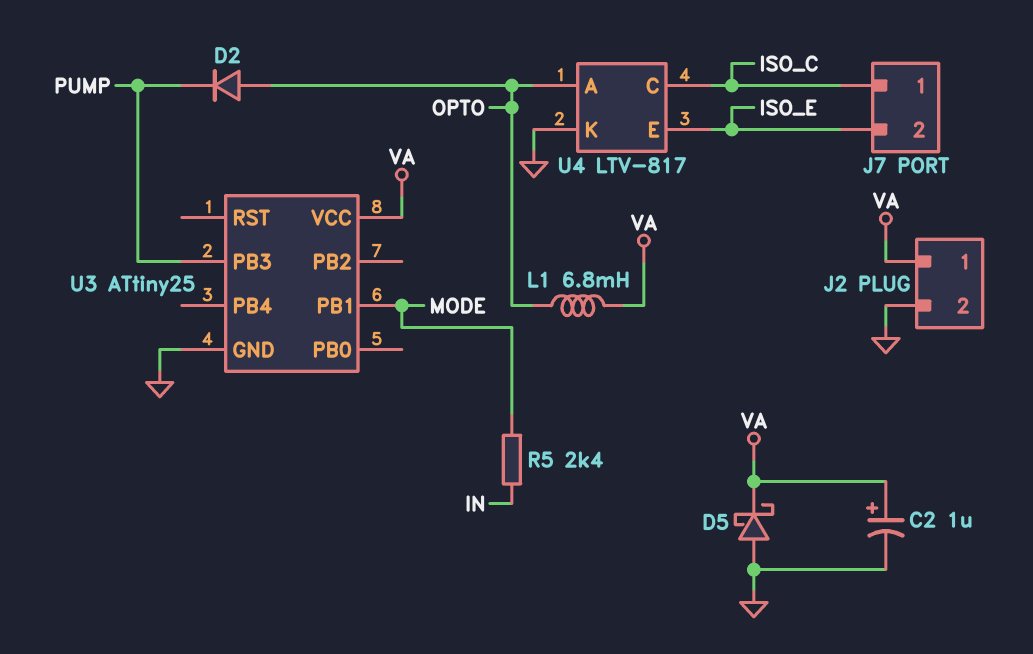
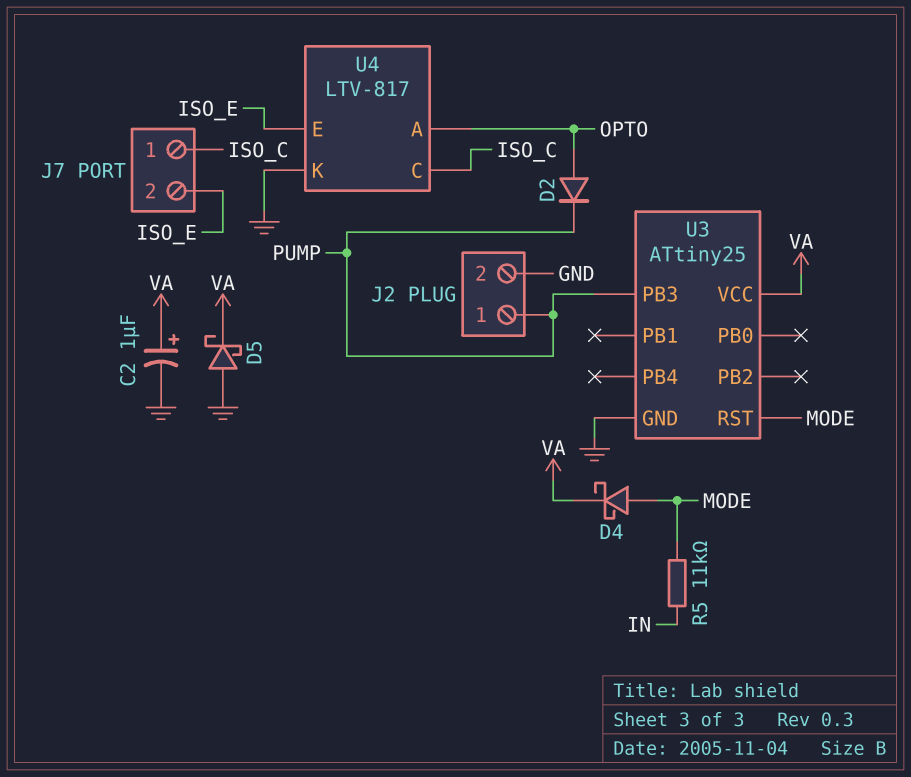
D4: none -> schottky (A MODE, K VA)
J2 pin 1: VA -> PUMP
L1: 6.8mH (OPTO, VA) -> none
R5: 2.4k (IN, MODE) -> 11k (IN, MODE)
U3 pin PB1: MODE -> none
U3 pin RST: none -> MODE

